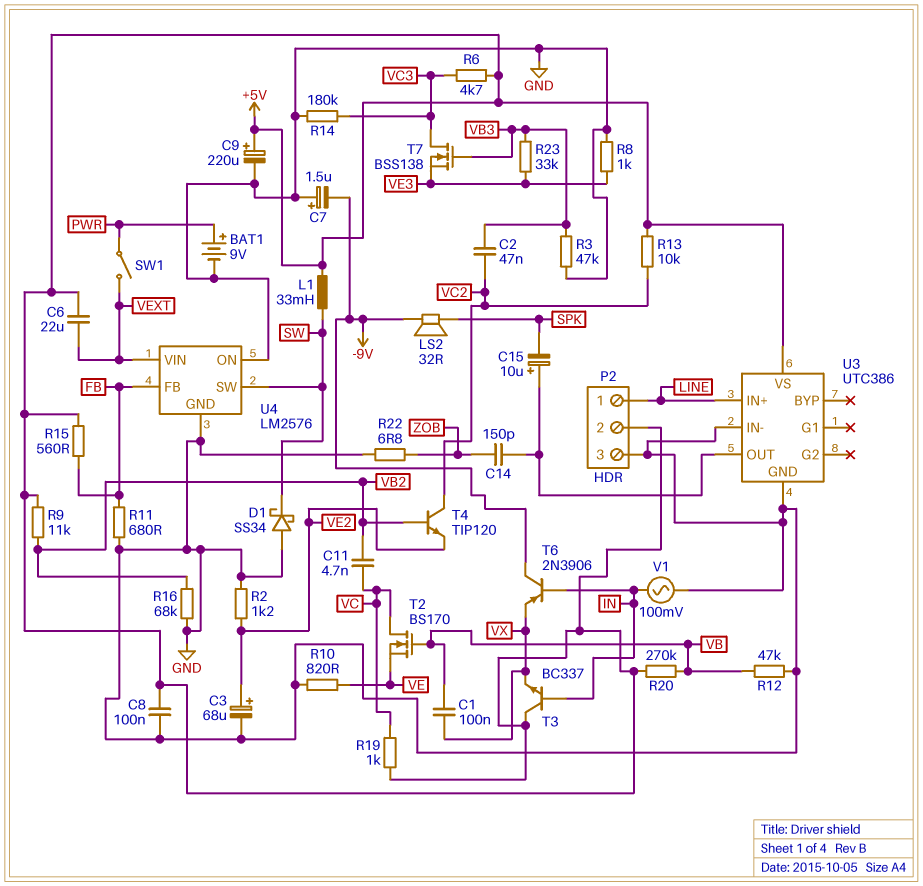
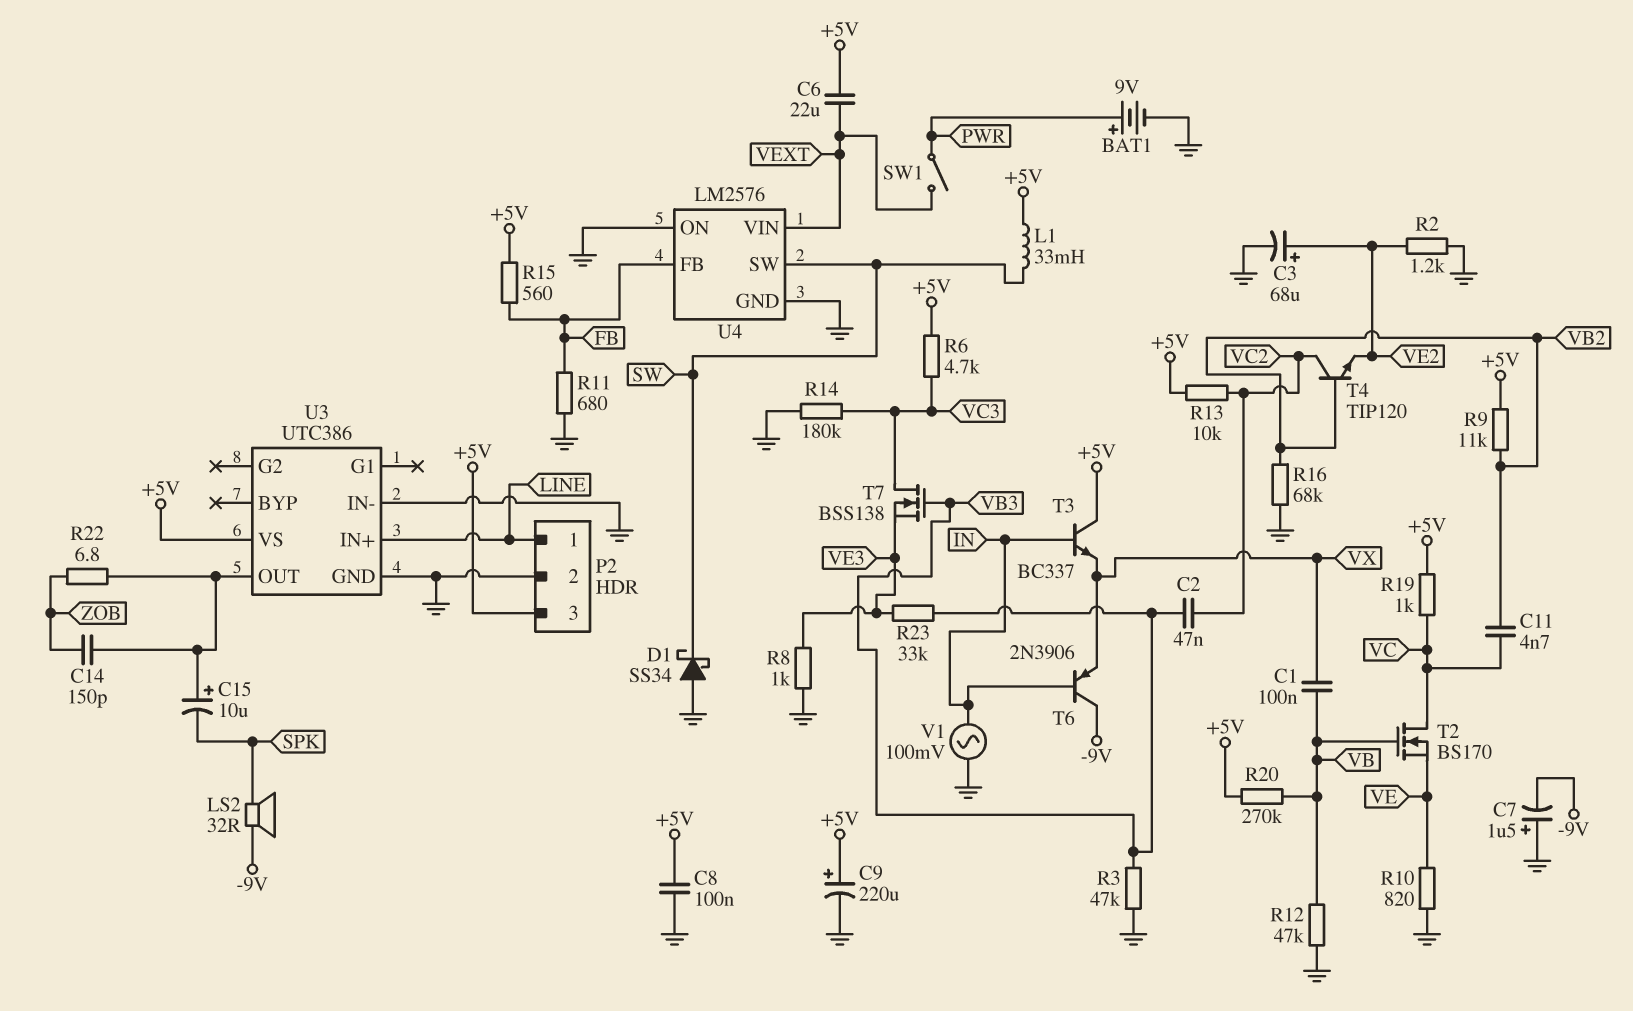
P2 pin 2: +5V -> GND
P2 pin 3: GND -> +5V
R22: 6.8 (GND, ZOB) -> 6.8 (U3/OUT, ZOB)

